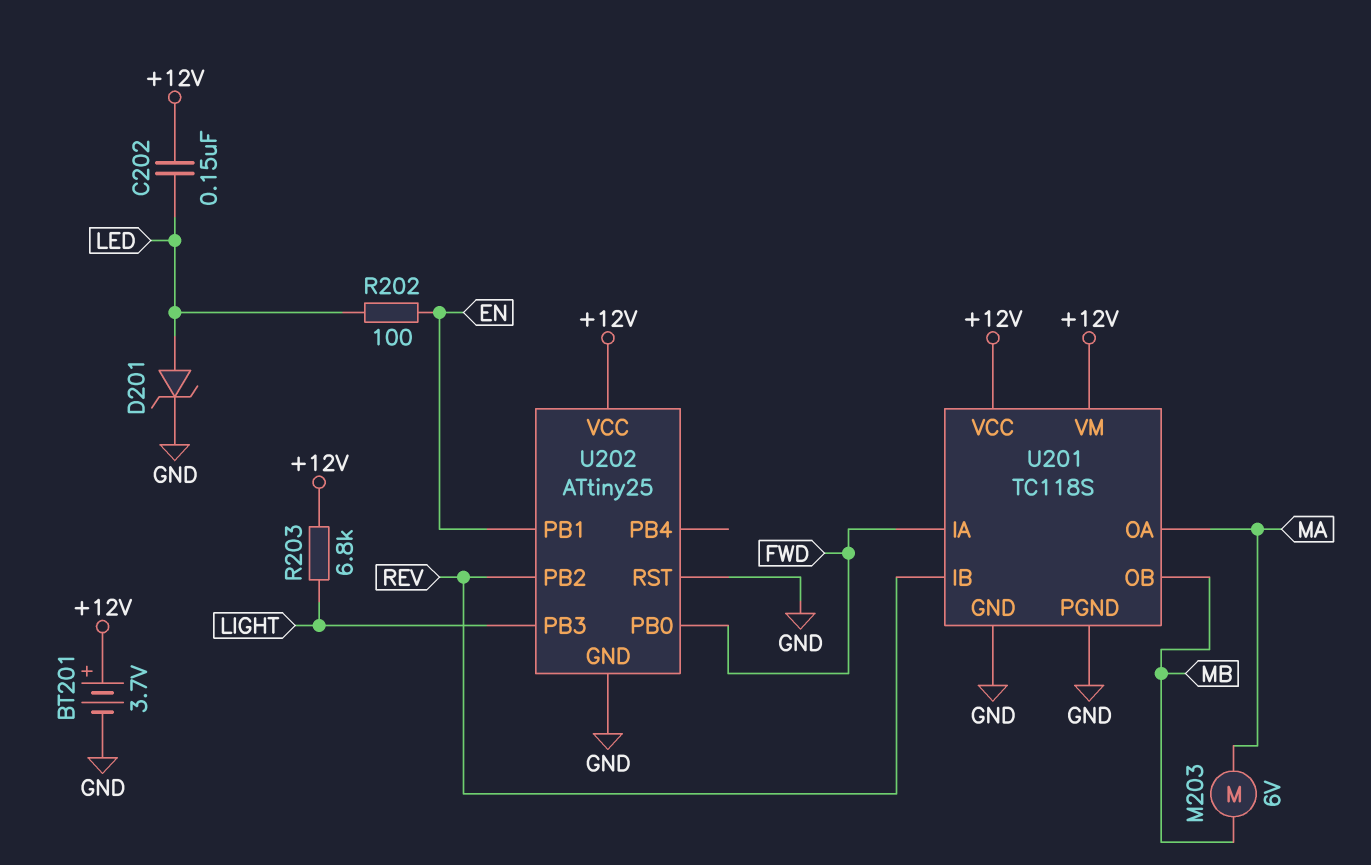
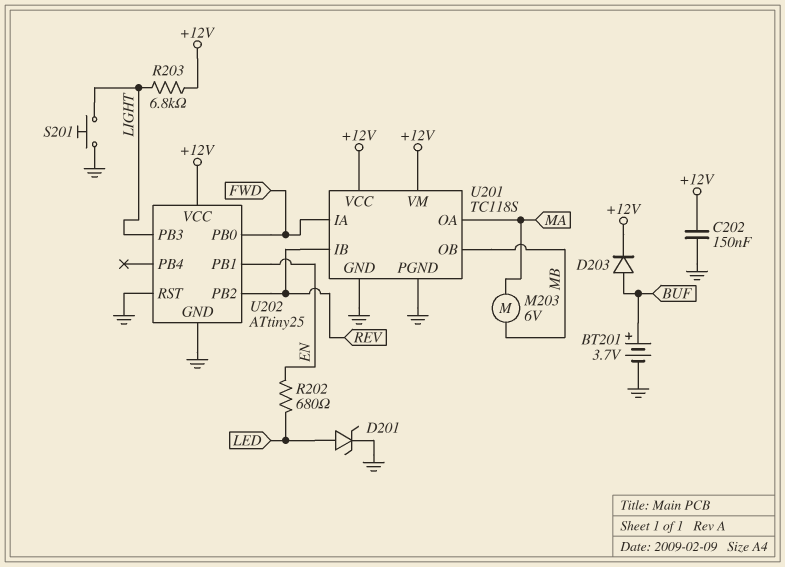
BT201: 3.7V (plus +12V, minus GND) -> 3.7V (plus BUF, minus GND)
C202: 150nF (+12V, LED) -> 150nF (+12V, GND)
D203: none -> diode (A BUF, K +12V)
R202: 100 (EN, LED) -> 680 (EN, LED)
S201: none -> button (GND, LIGHT)

